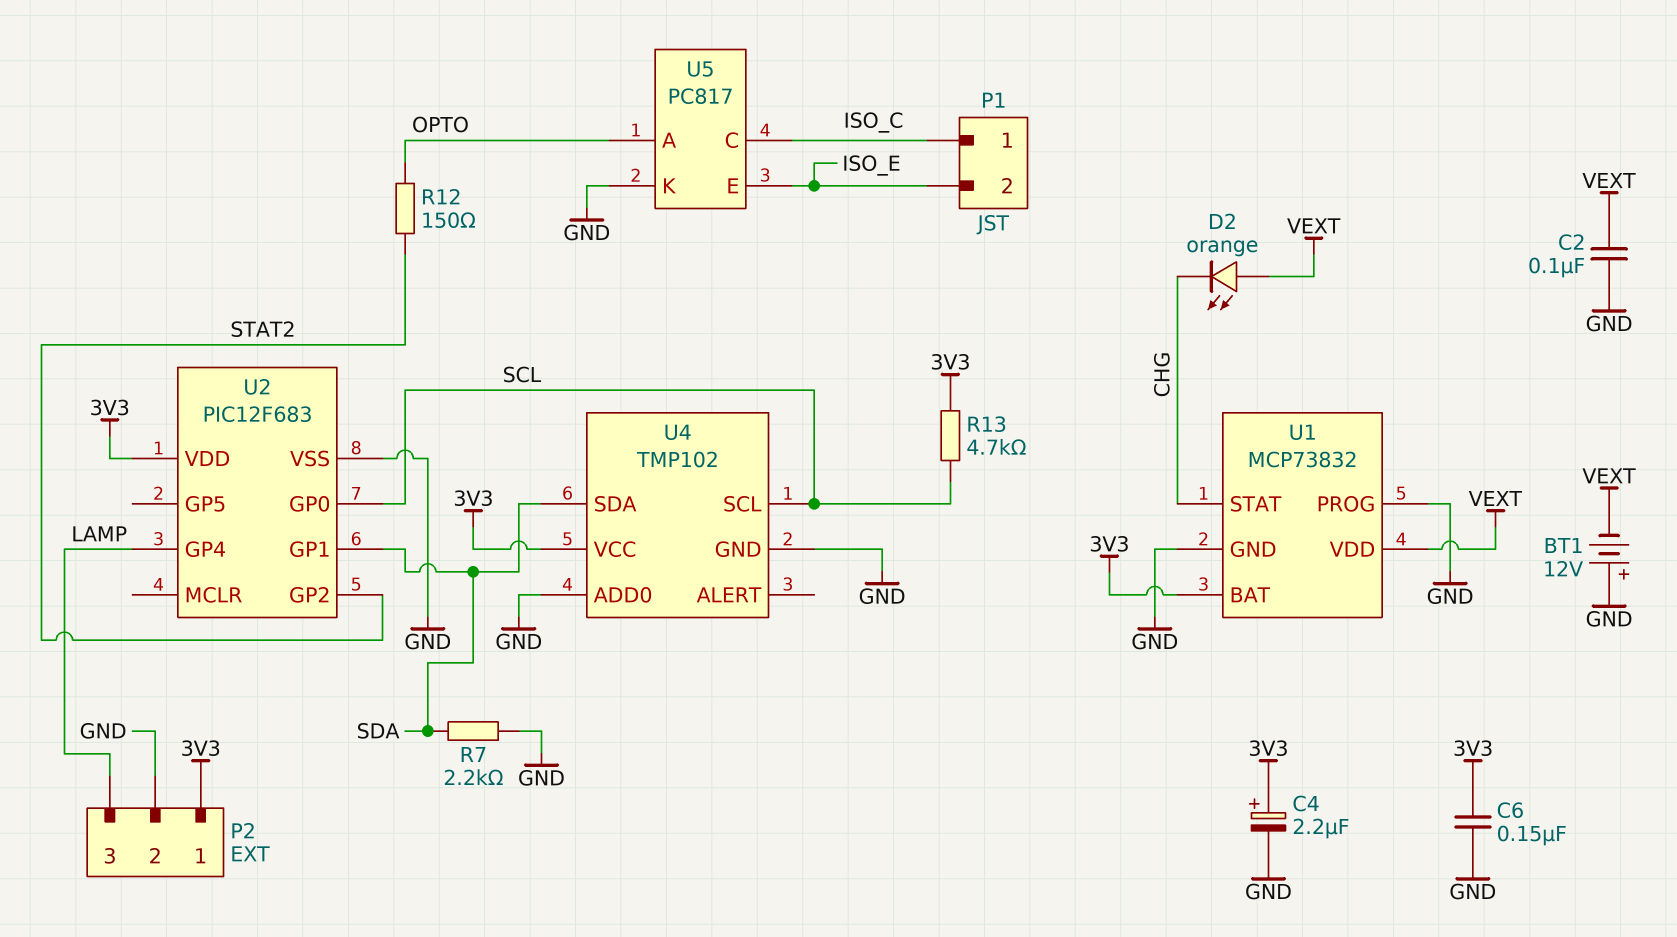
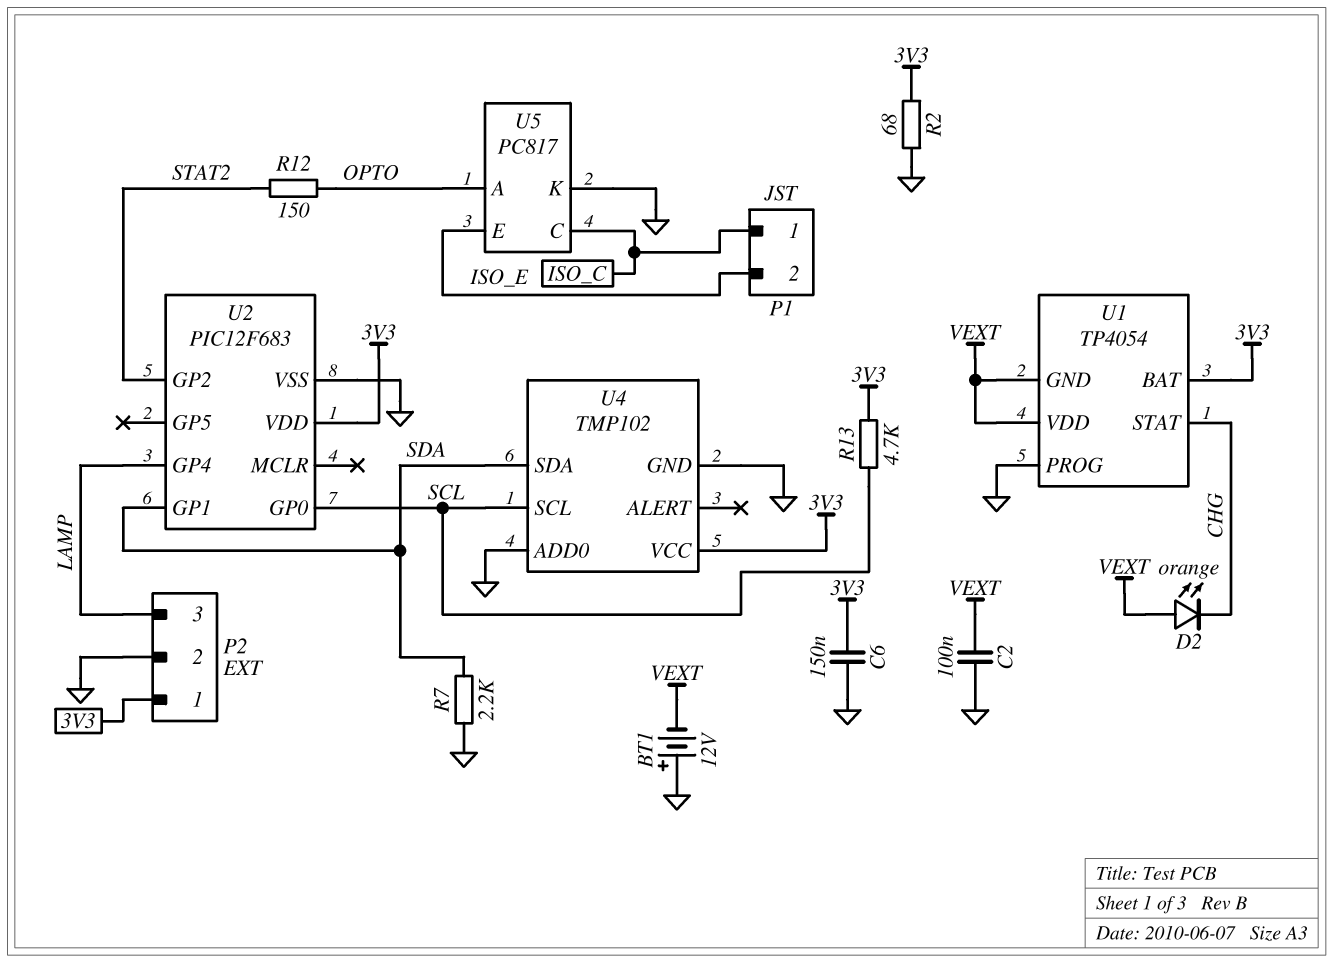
C4: 2.2uF (plus 3V3, minus GND) -> none
R2: none -> 68 (3V3, GND)
U1: MCP73832 -> TP4054
U1 pin GND: GND -> VEXT

